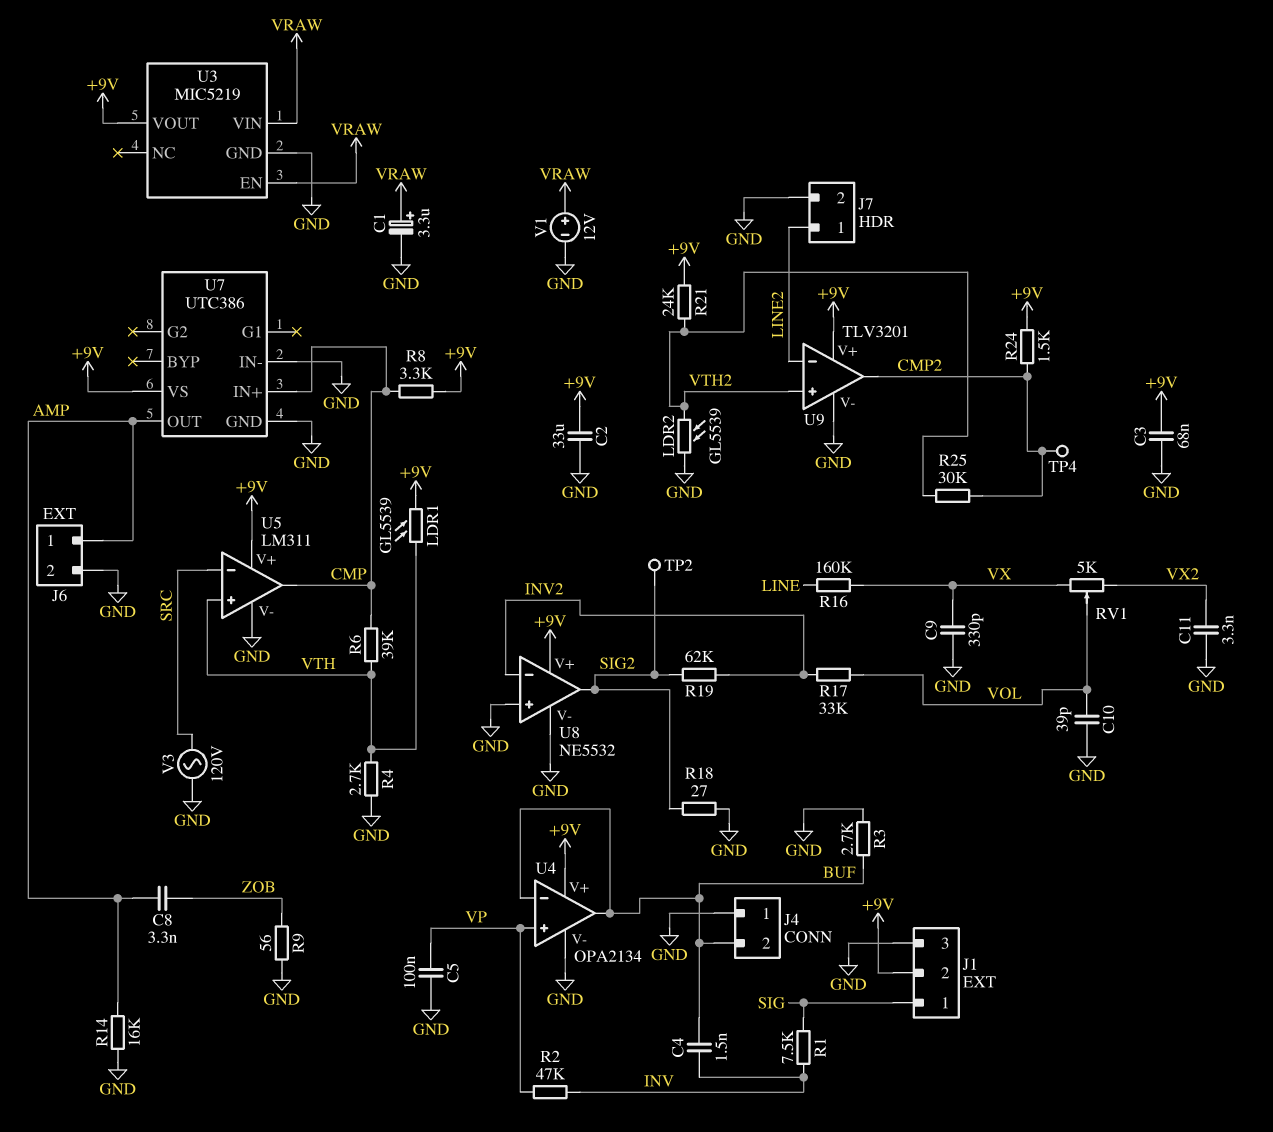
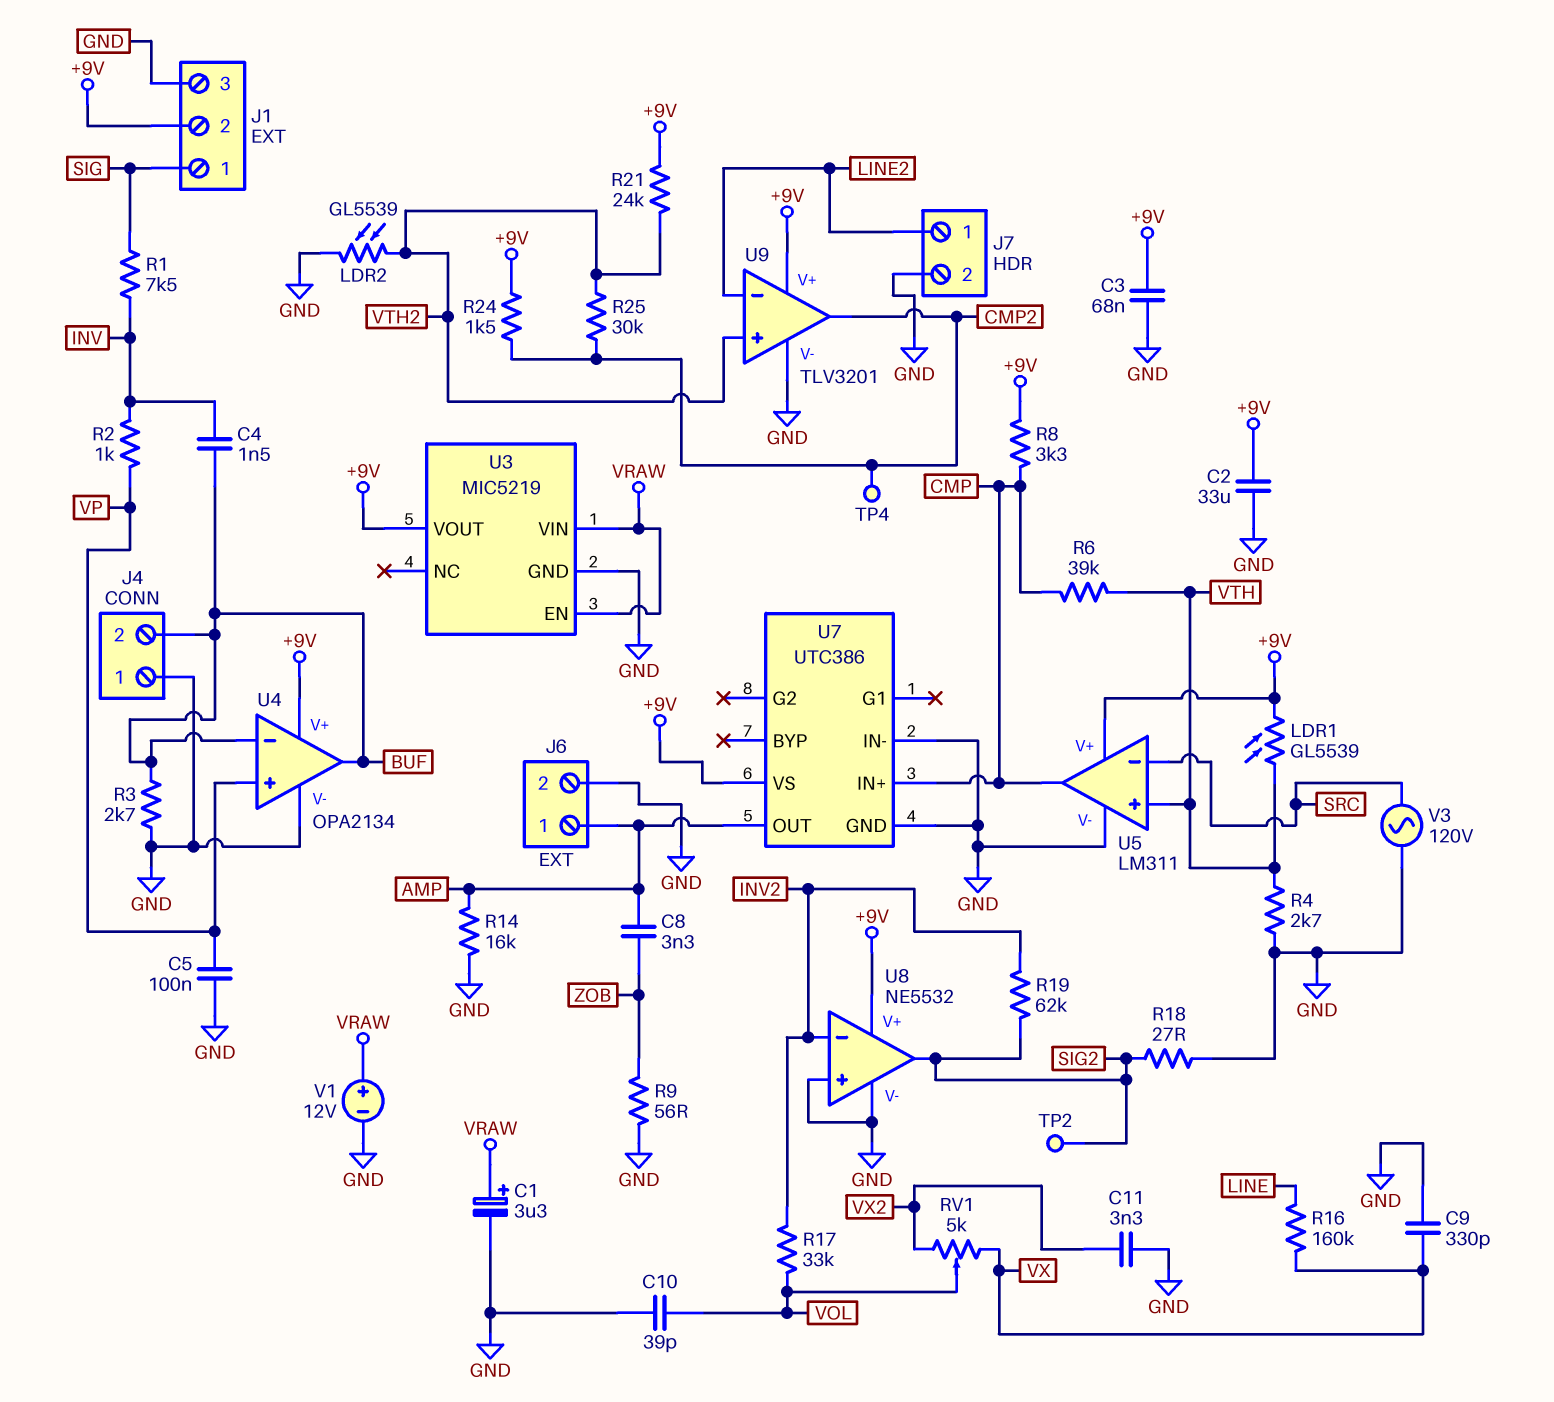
R2: 47k (INV, VP) -> 1k (INV, VP)

